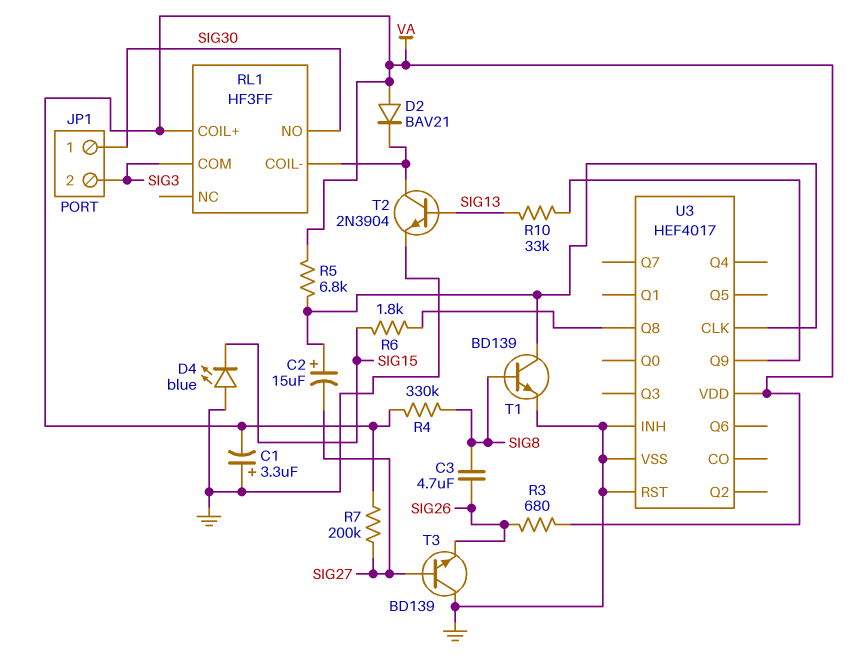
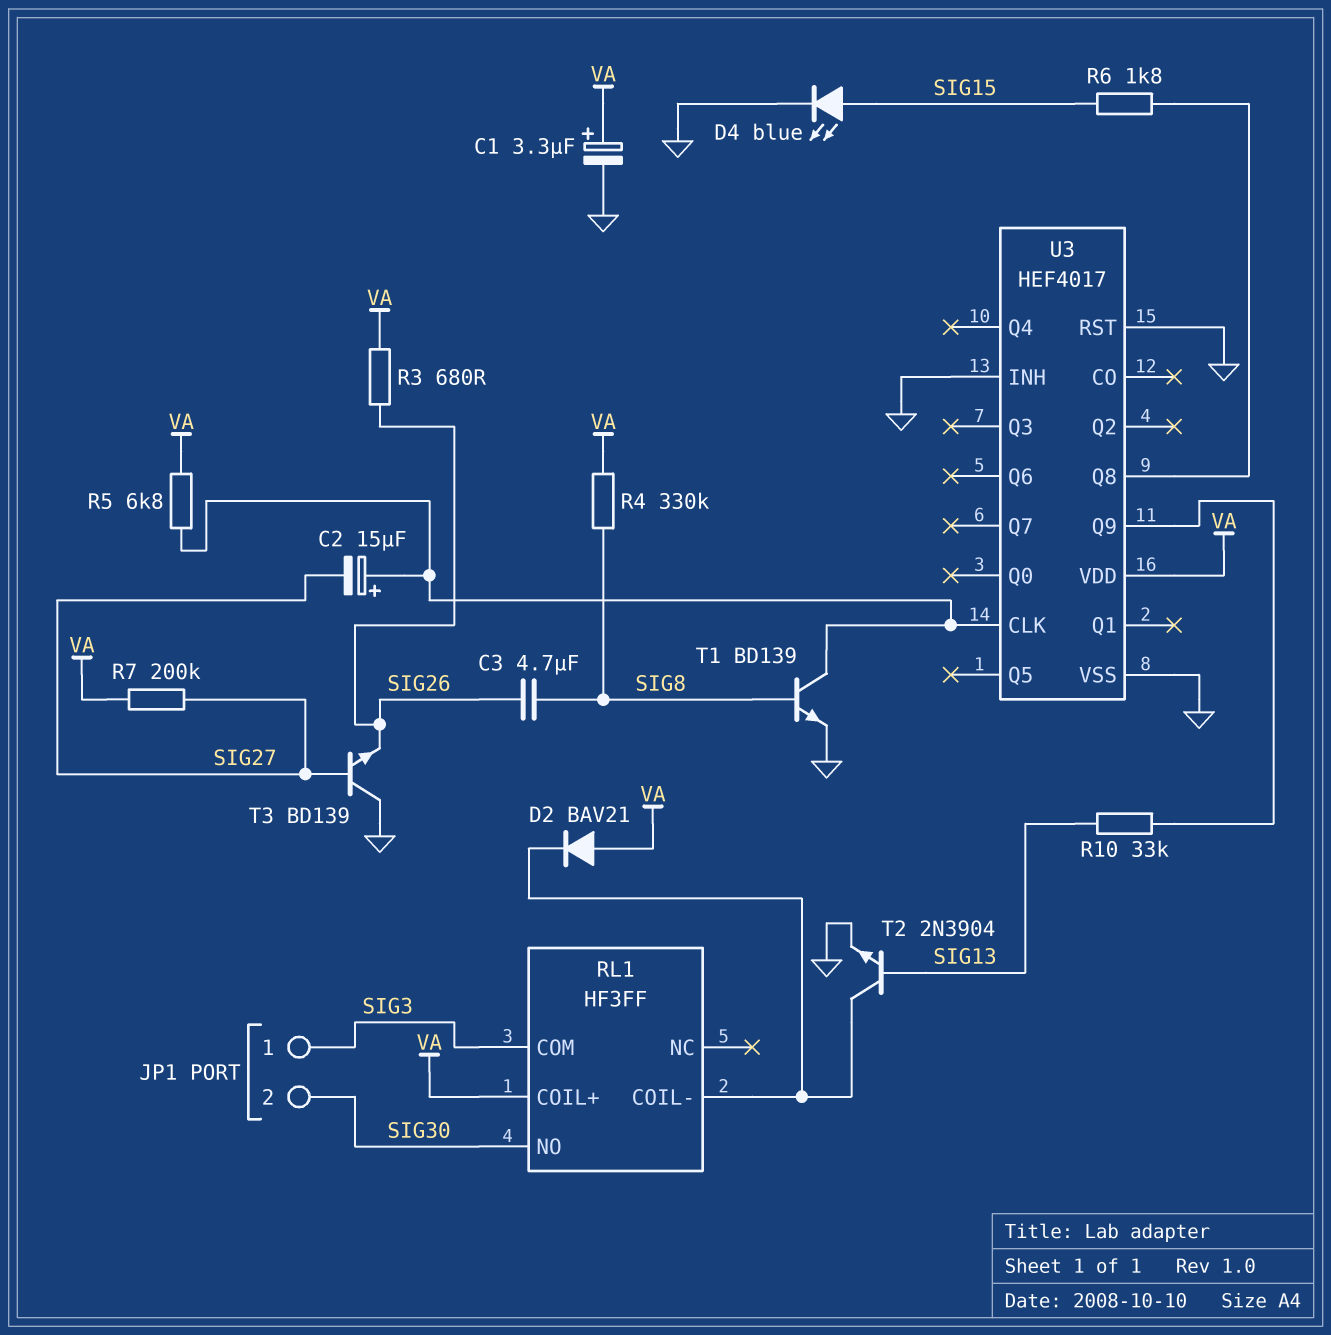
C1: 3.3uF (plus GND, minus VA) -> 3.3uF (plus VA, minus GND)
D4: LED blue (A GND, K SIG15) -> LED blue (A SIG15, K GND)
JP1 pin 1: SIG30 -> SIG3
JP1 pin 2: SIG3 -> SIG30

